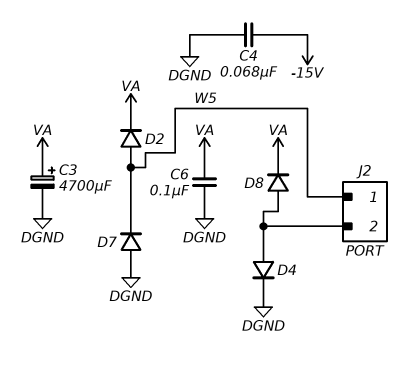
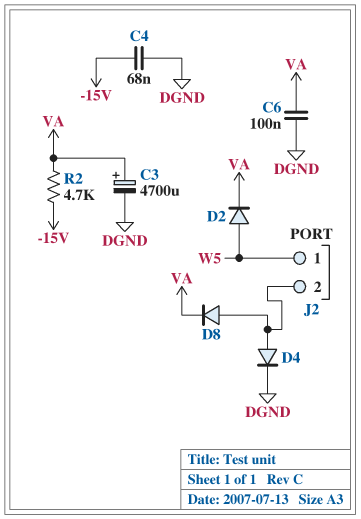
D7: diode (A DGND, K W5) -> none
R2: none -> 4.7k (-15V, VA)

